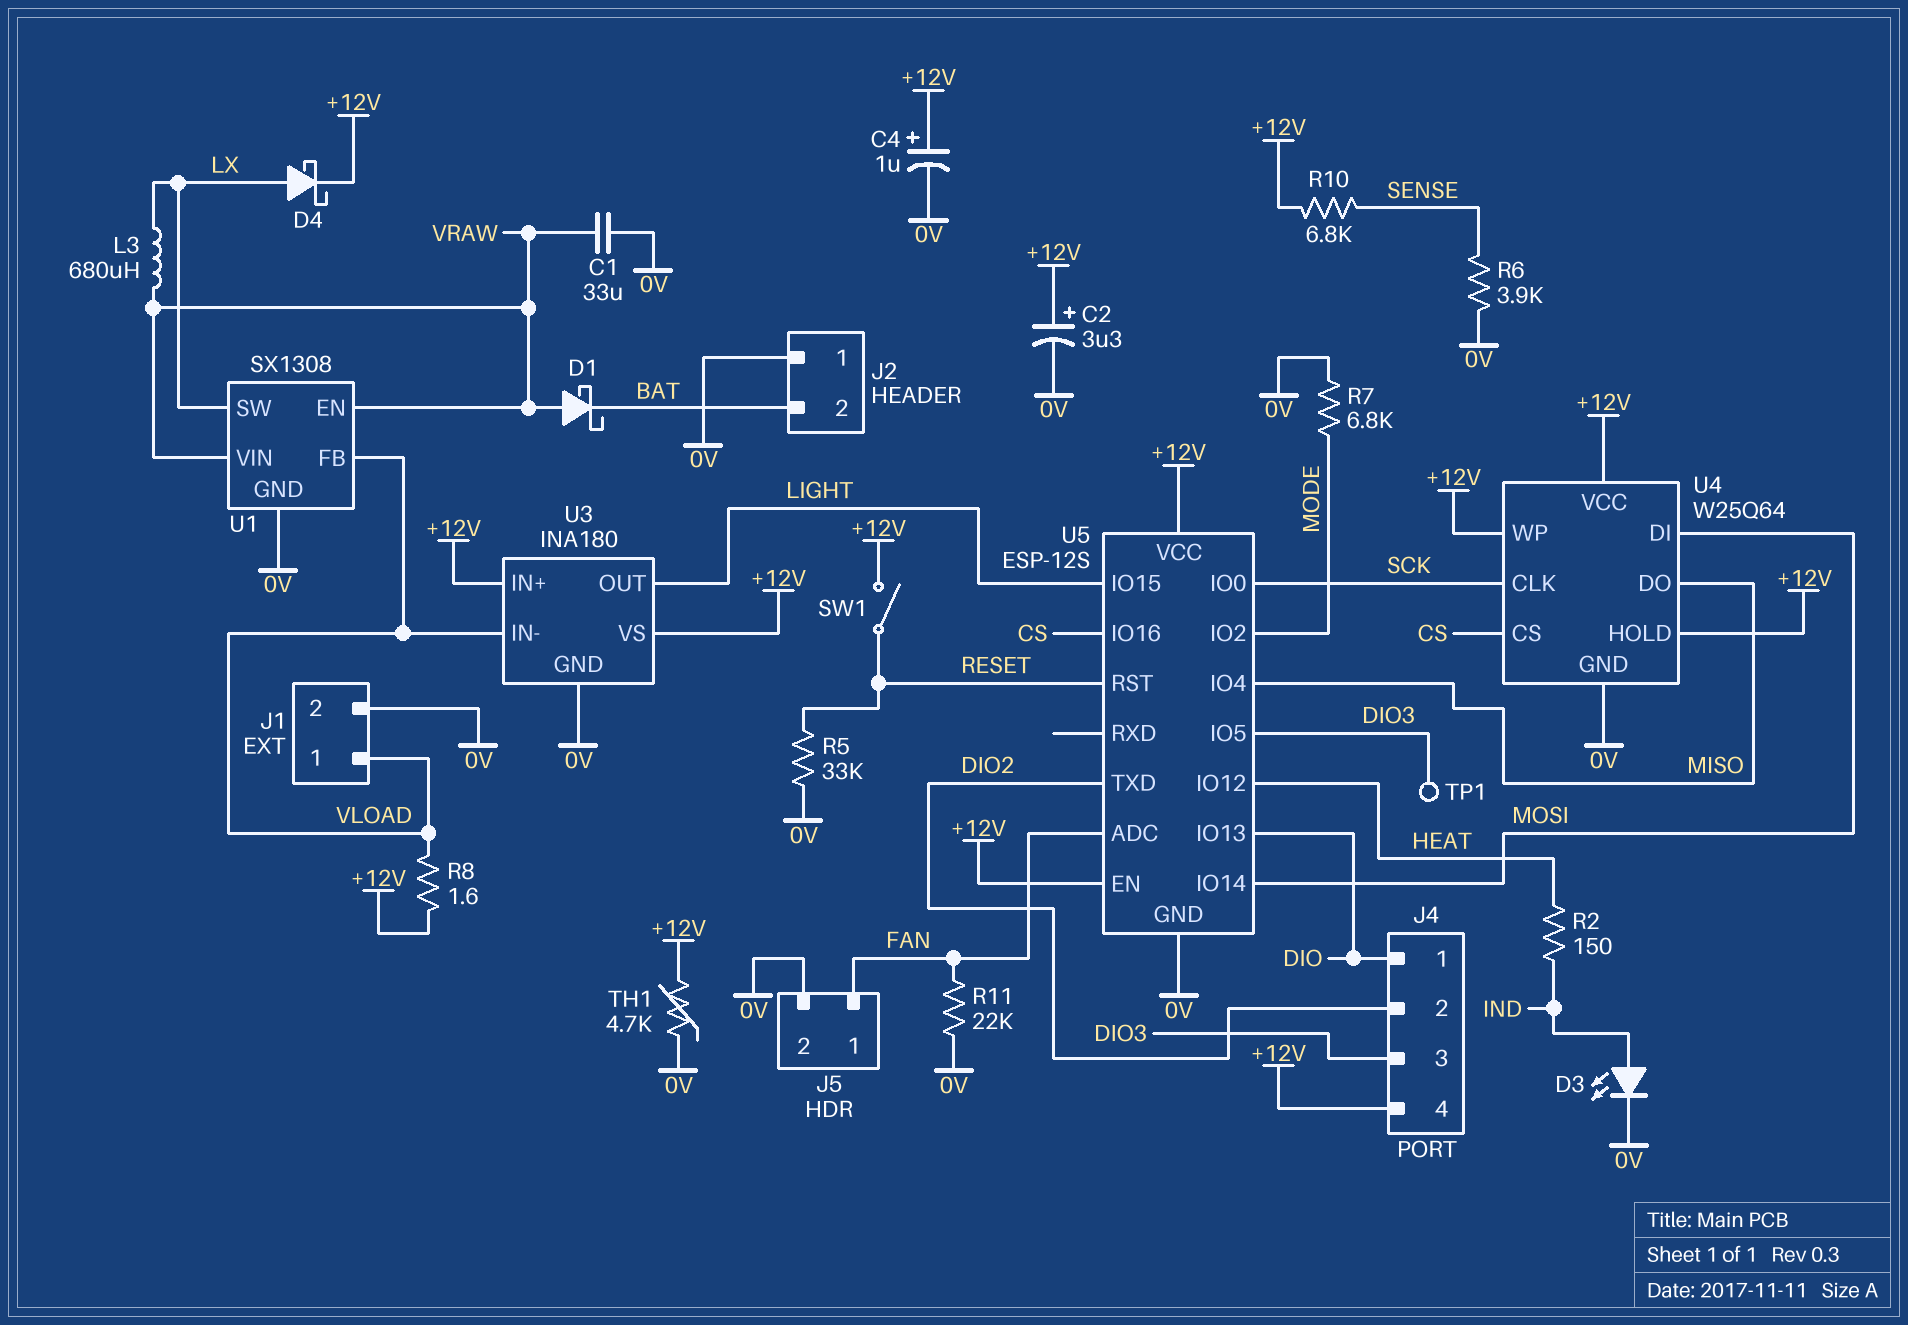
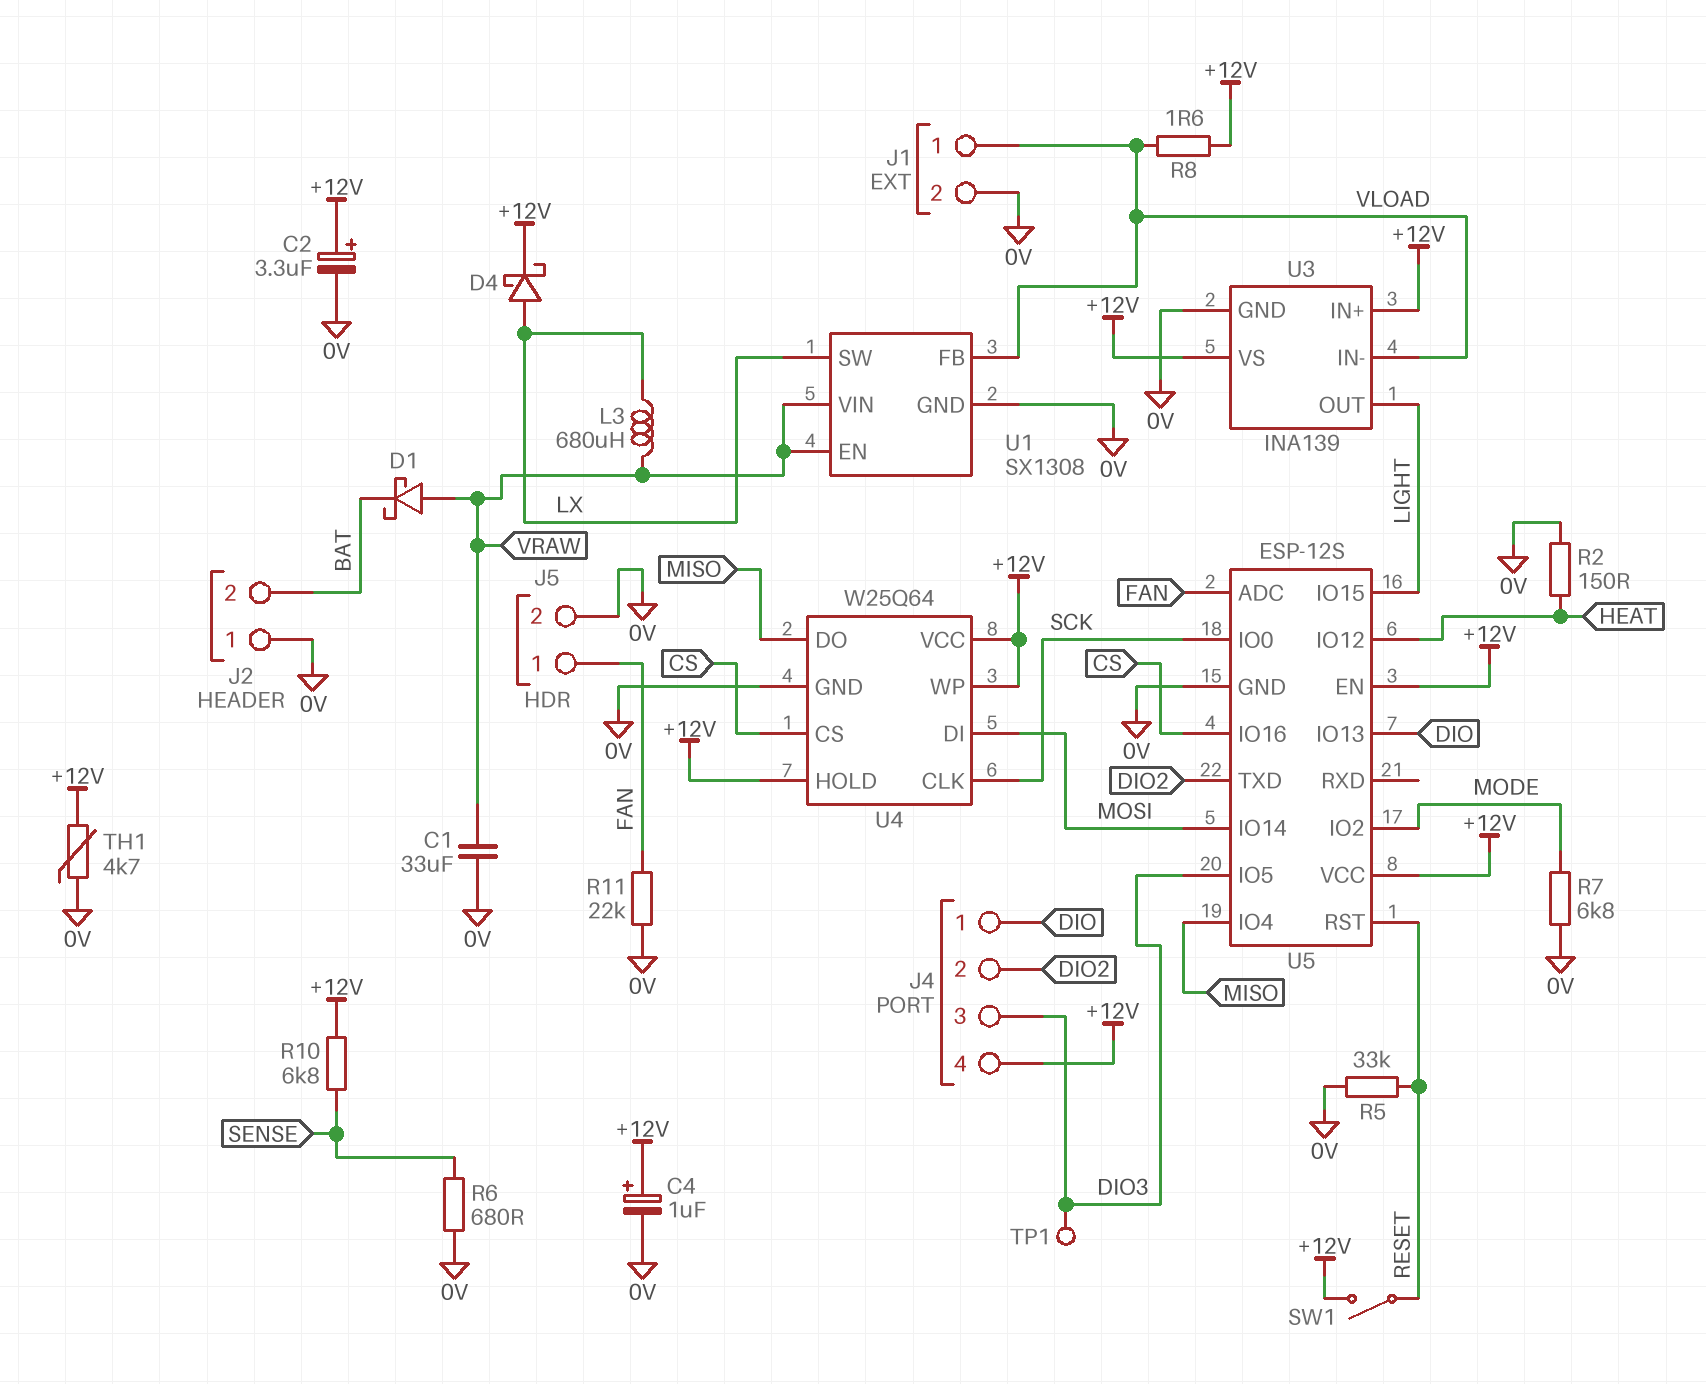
D3: LED (A IND, K 0V) -> none
R2: 150 (HEAT, IND) -> 150 (0V, HEAT)
R6: 3.9k (0V, SENSE) -> 680 (0V, SENSE)
U3: INA180 -> INA139

